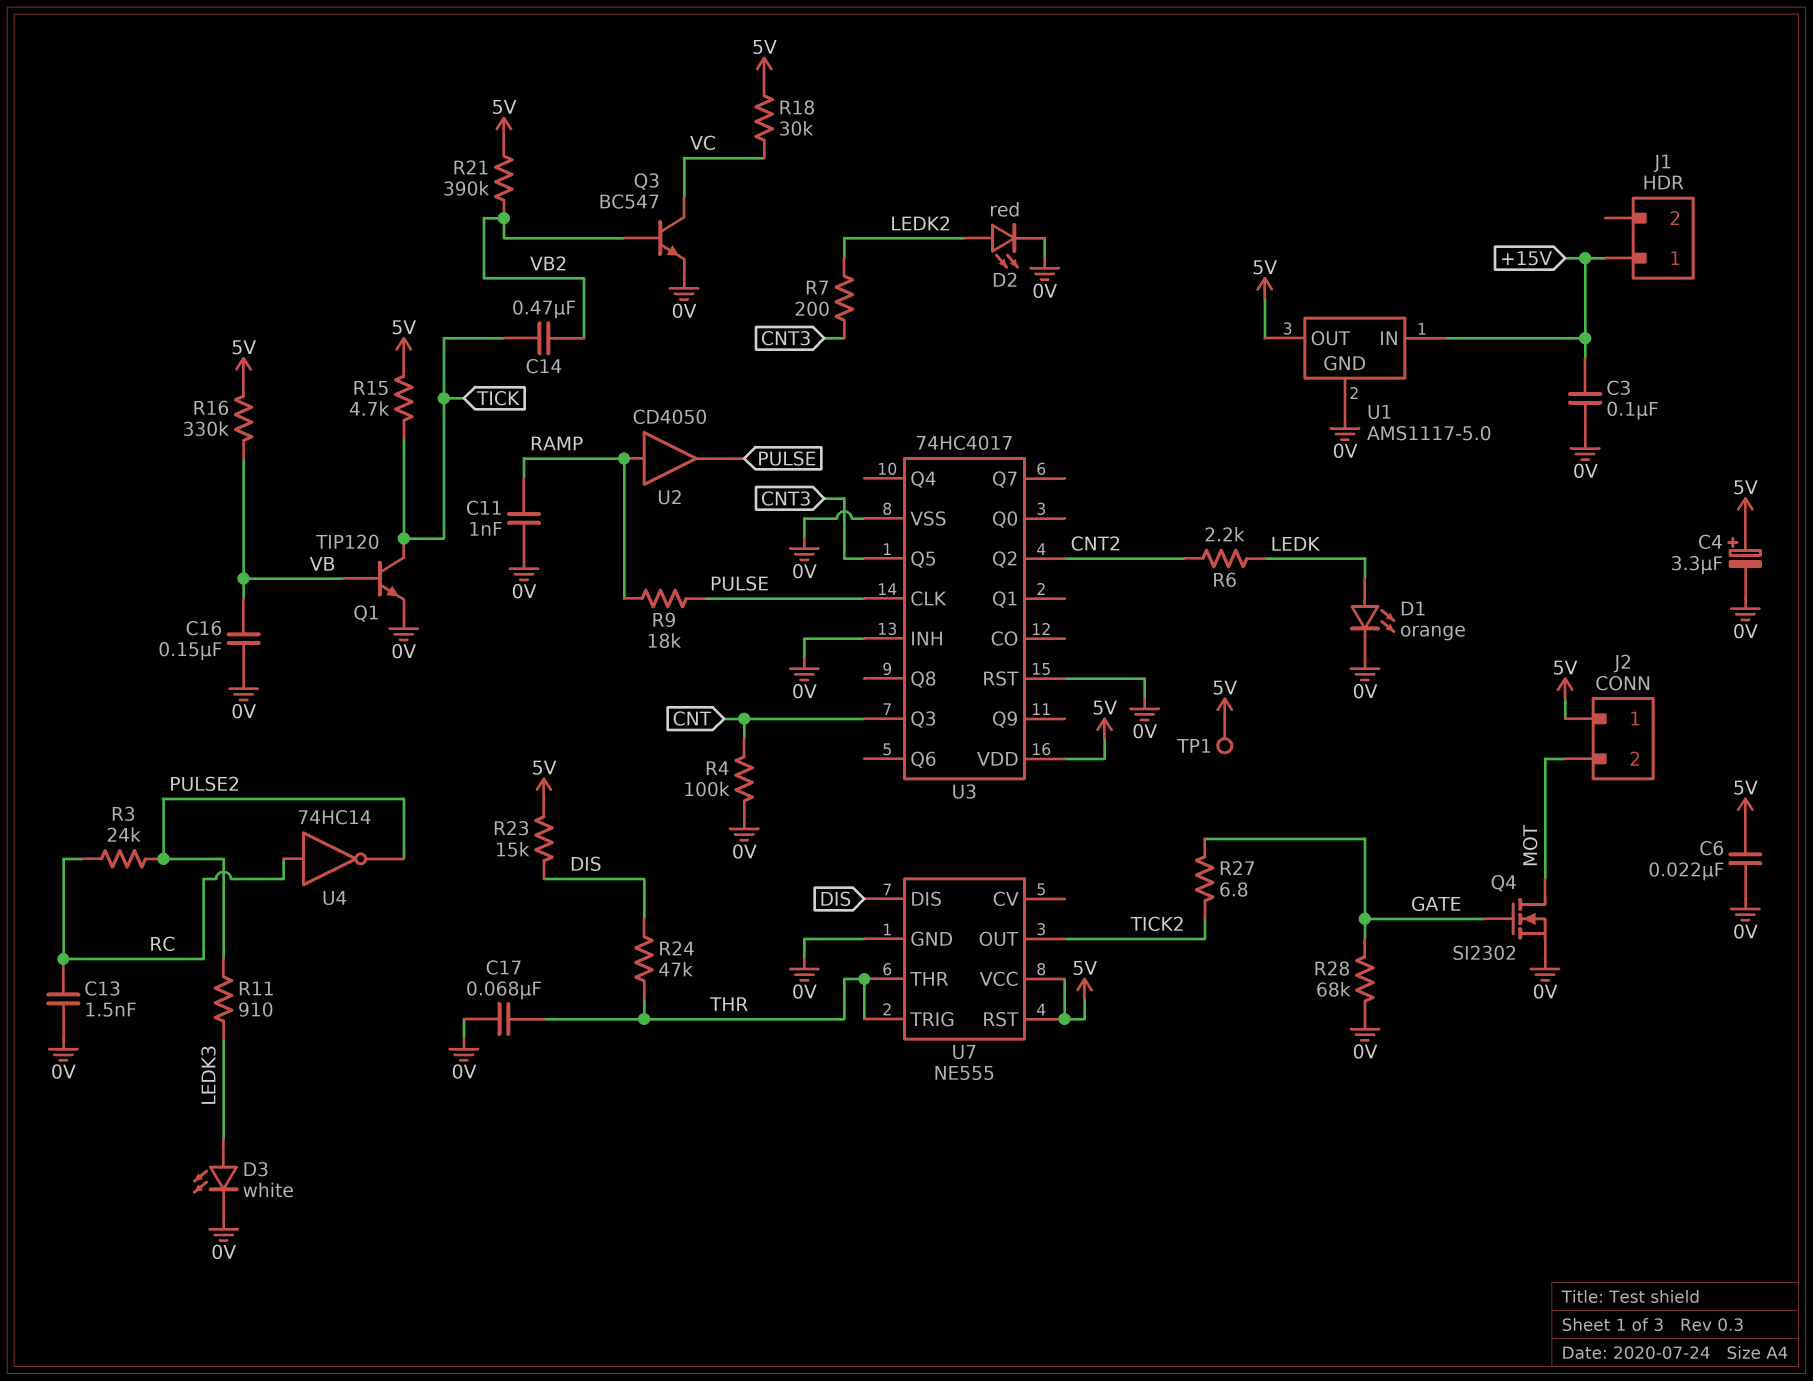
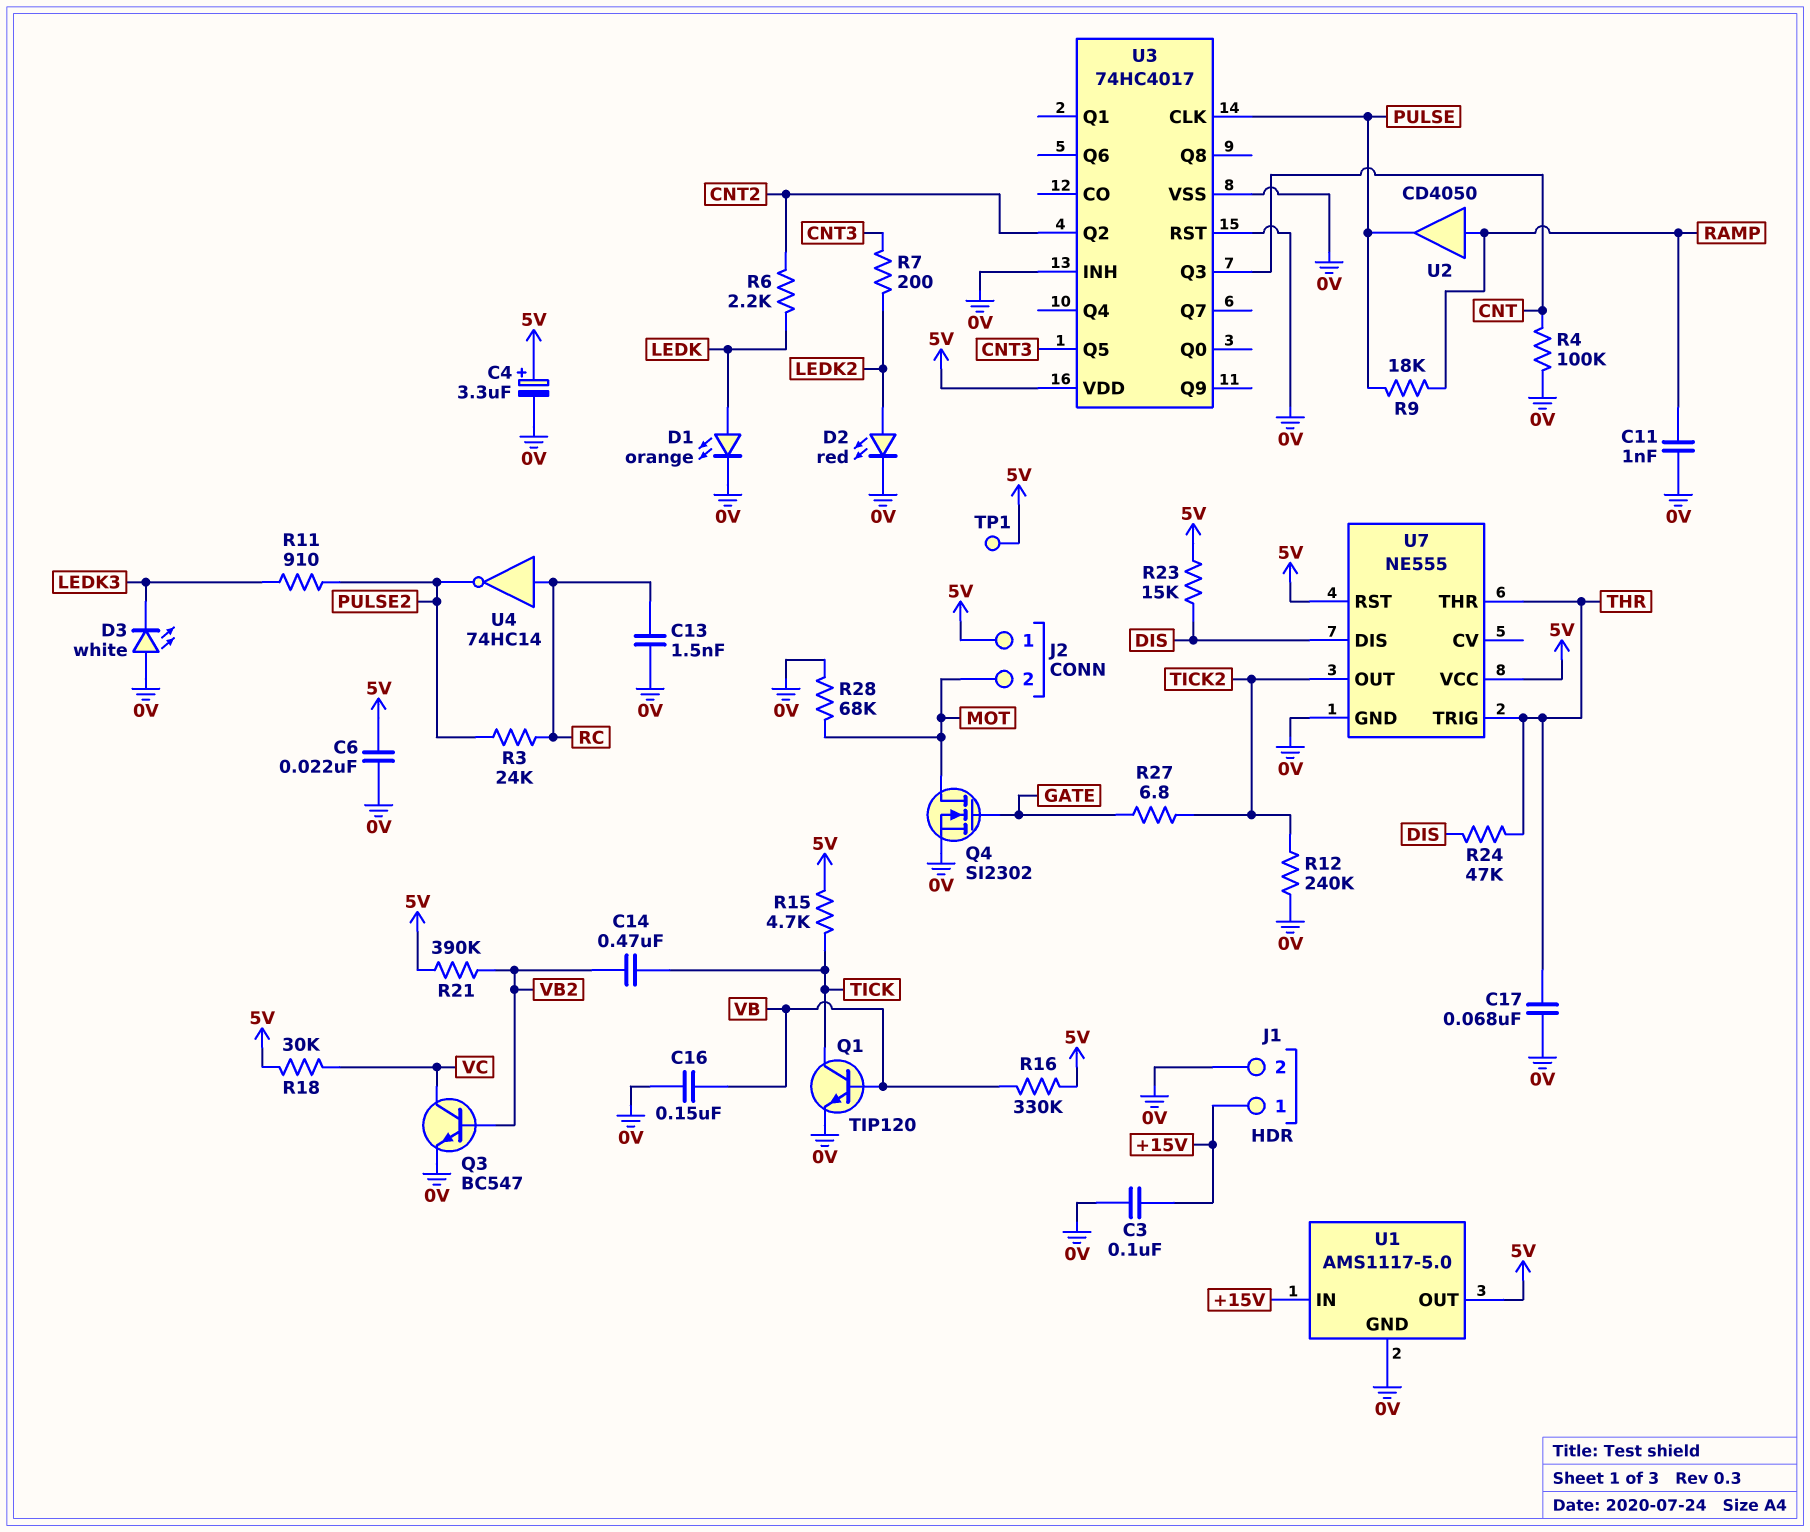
D3: LED white (A LEDK3, K 0V) -> LED white (A 0V, K LEDK3)
J1 pin 2: none -> 0V
R12: none -> 240k (0V, TICK2)
R28: 68k (0V, GATE) -> 68k (0V, MOT)

